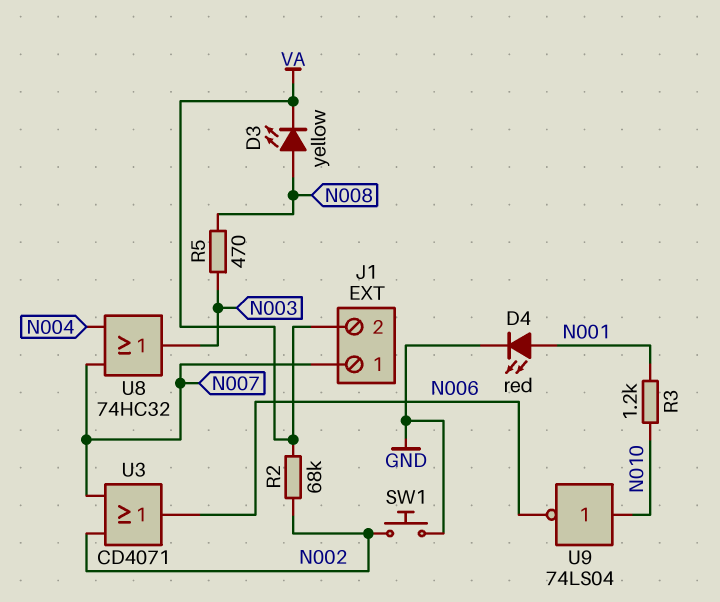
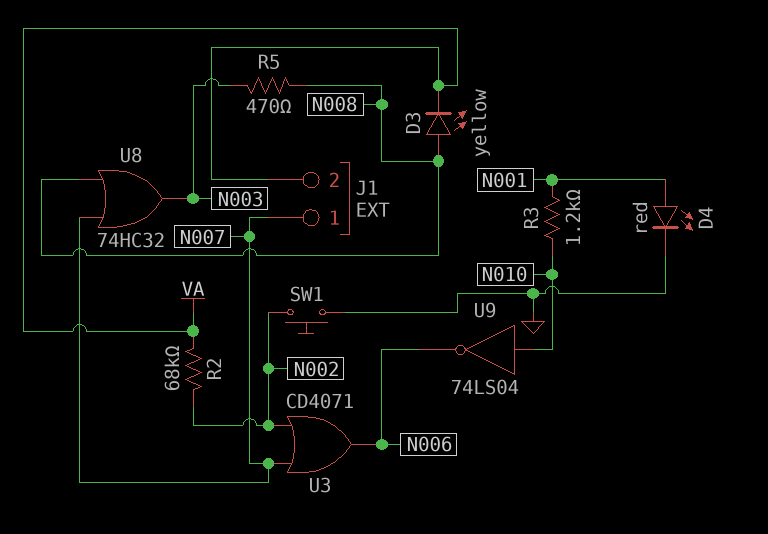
U8: OR 74HC32 (in N004, in N007, out N003) -> OR 74HC32 (in N007, in N008, out N003)

